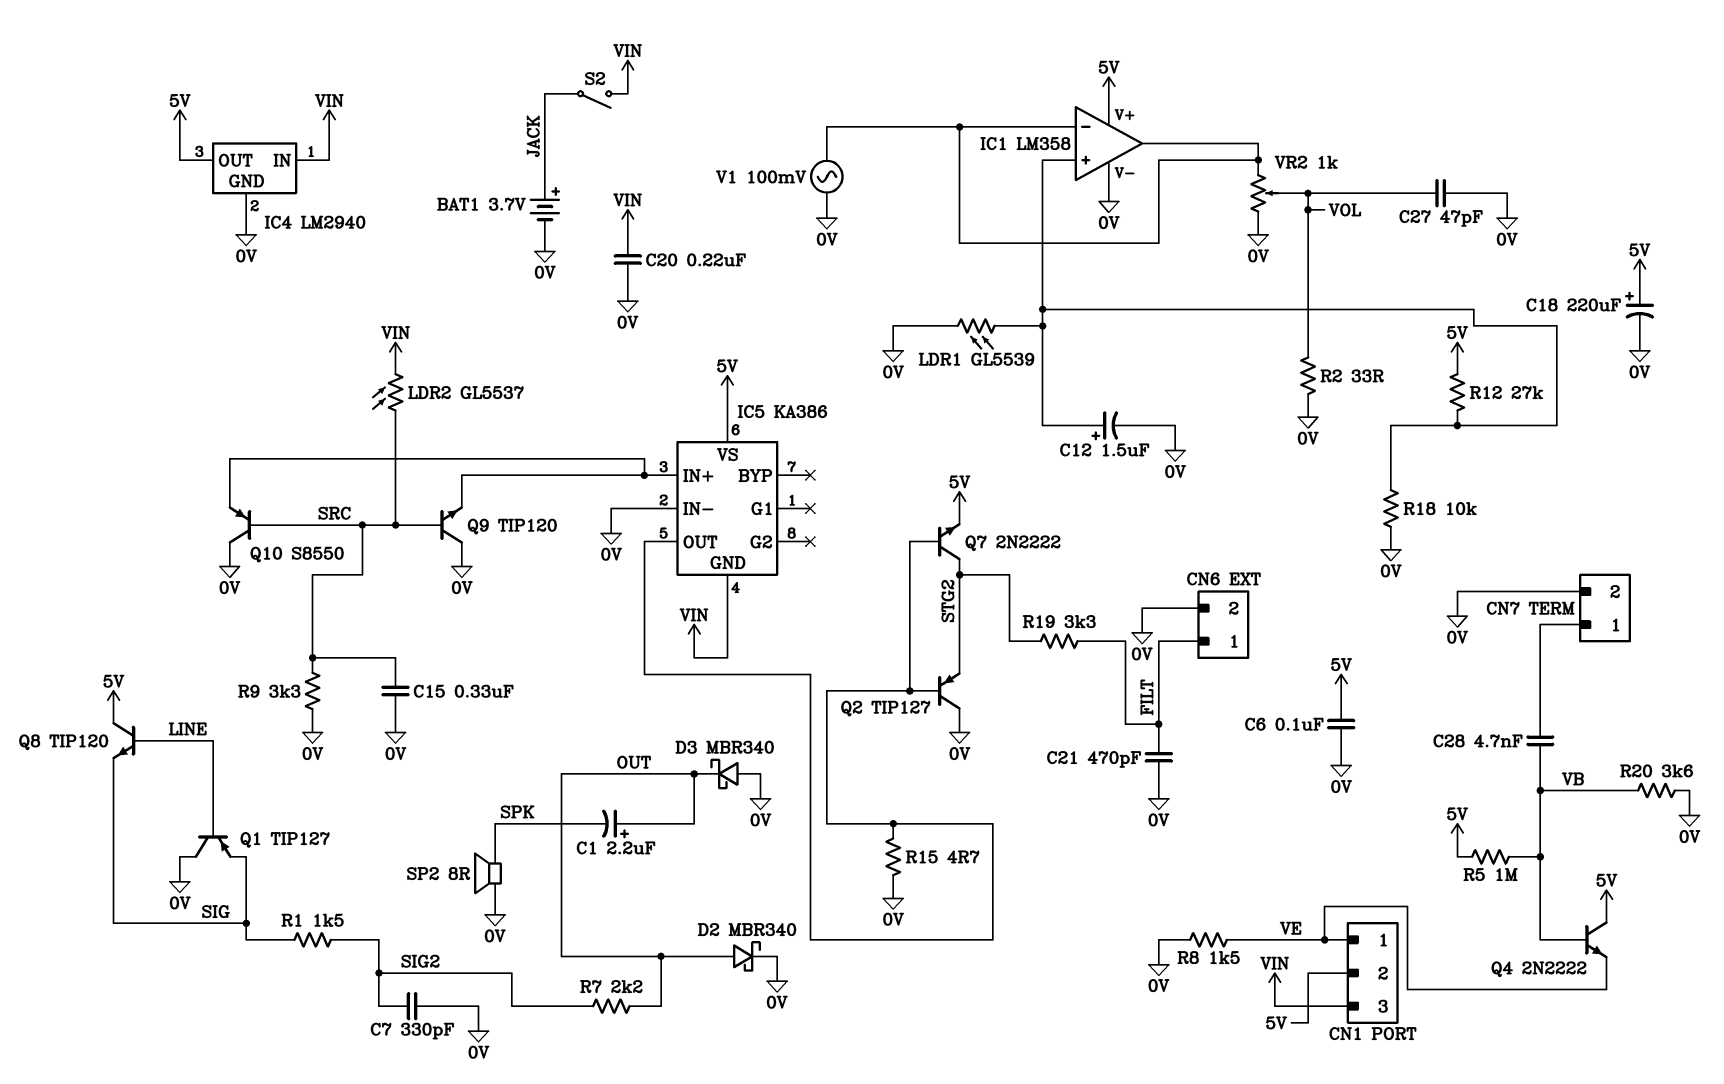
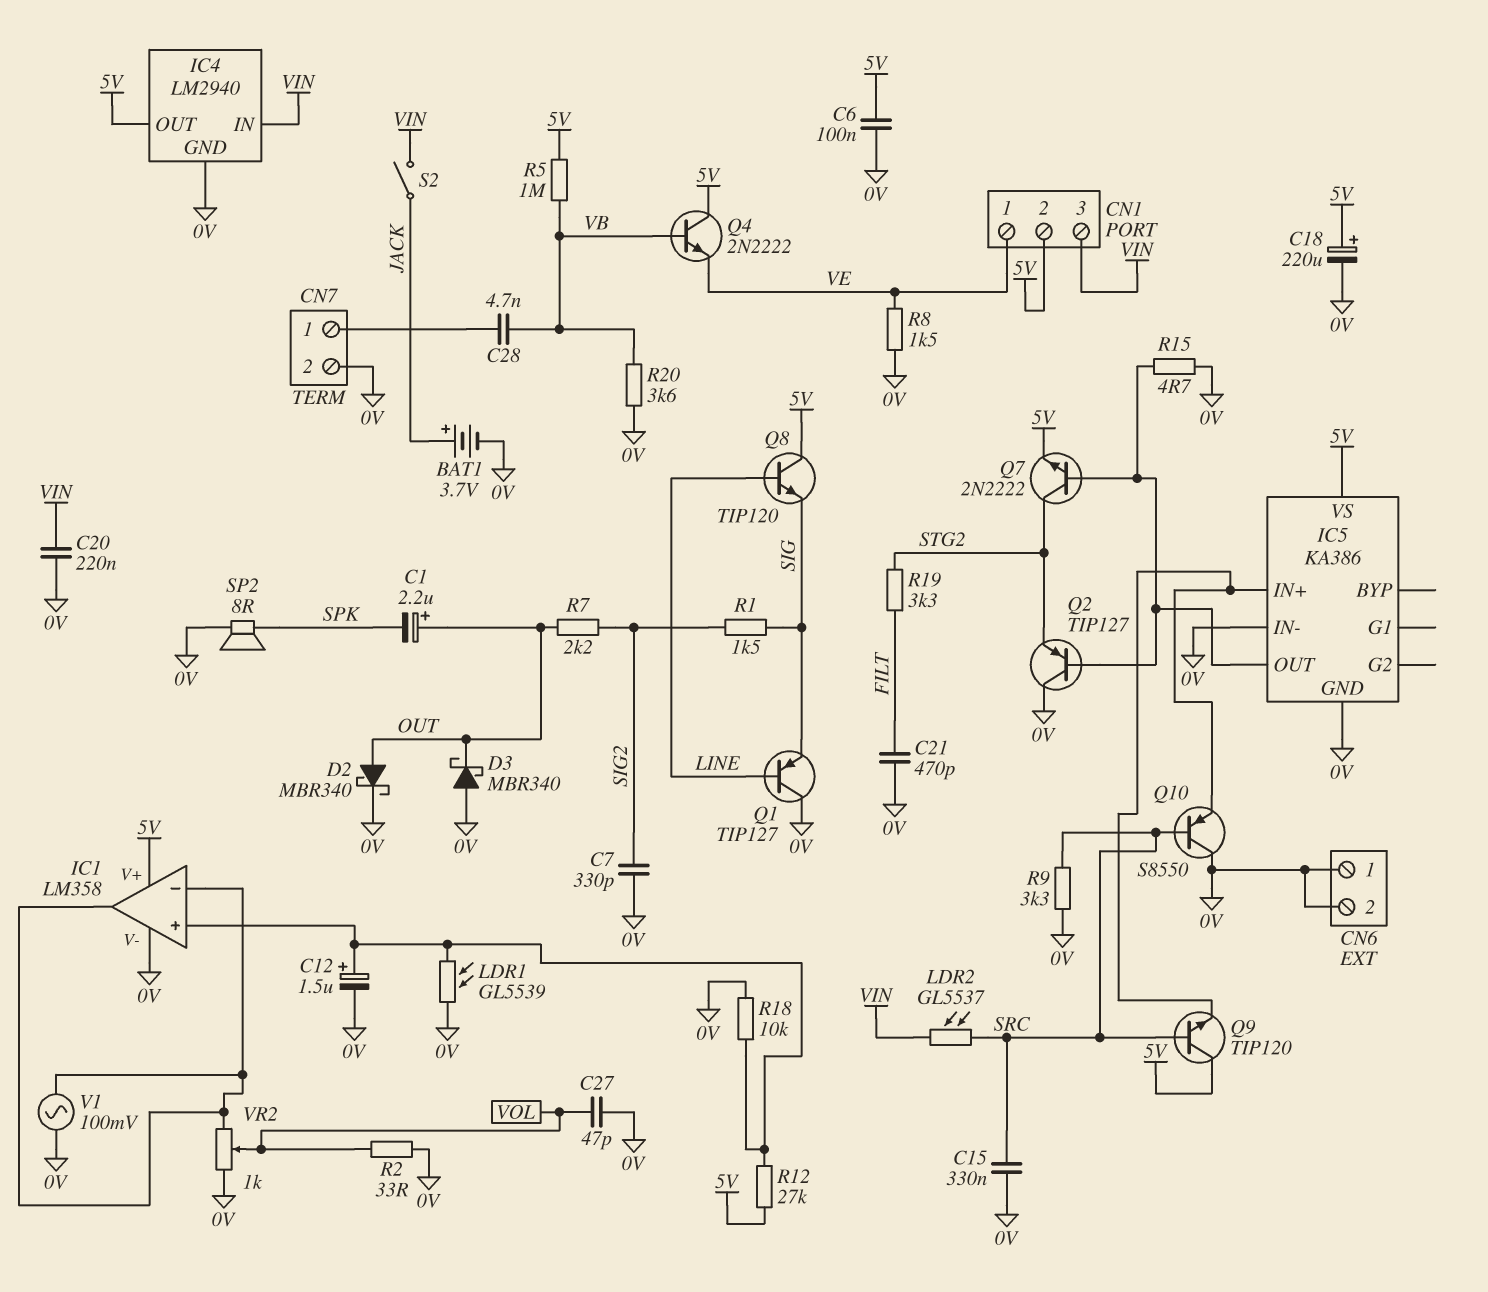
CN6 pin 1: FILT -> 0V
IC5 pin GND: VIN -> 0V
Q9: NPN TIP120 (B SRC, C 0V, E IC5/IN+) -> NPN TIP120 (B SRC, C 5V, E IC5/IN+)

